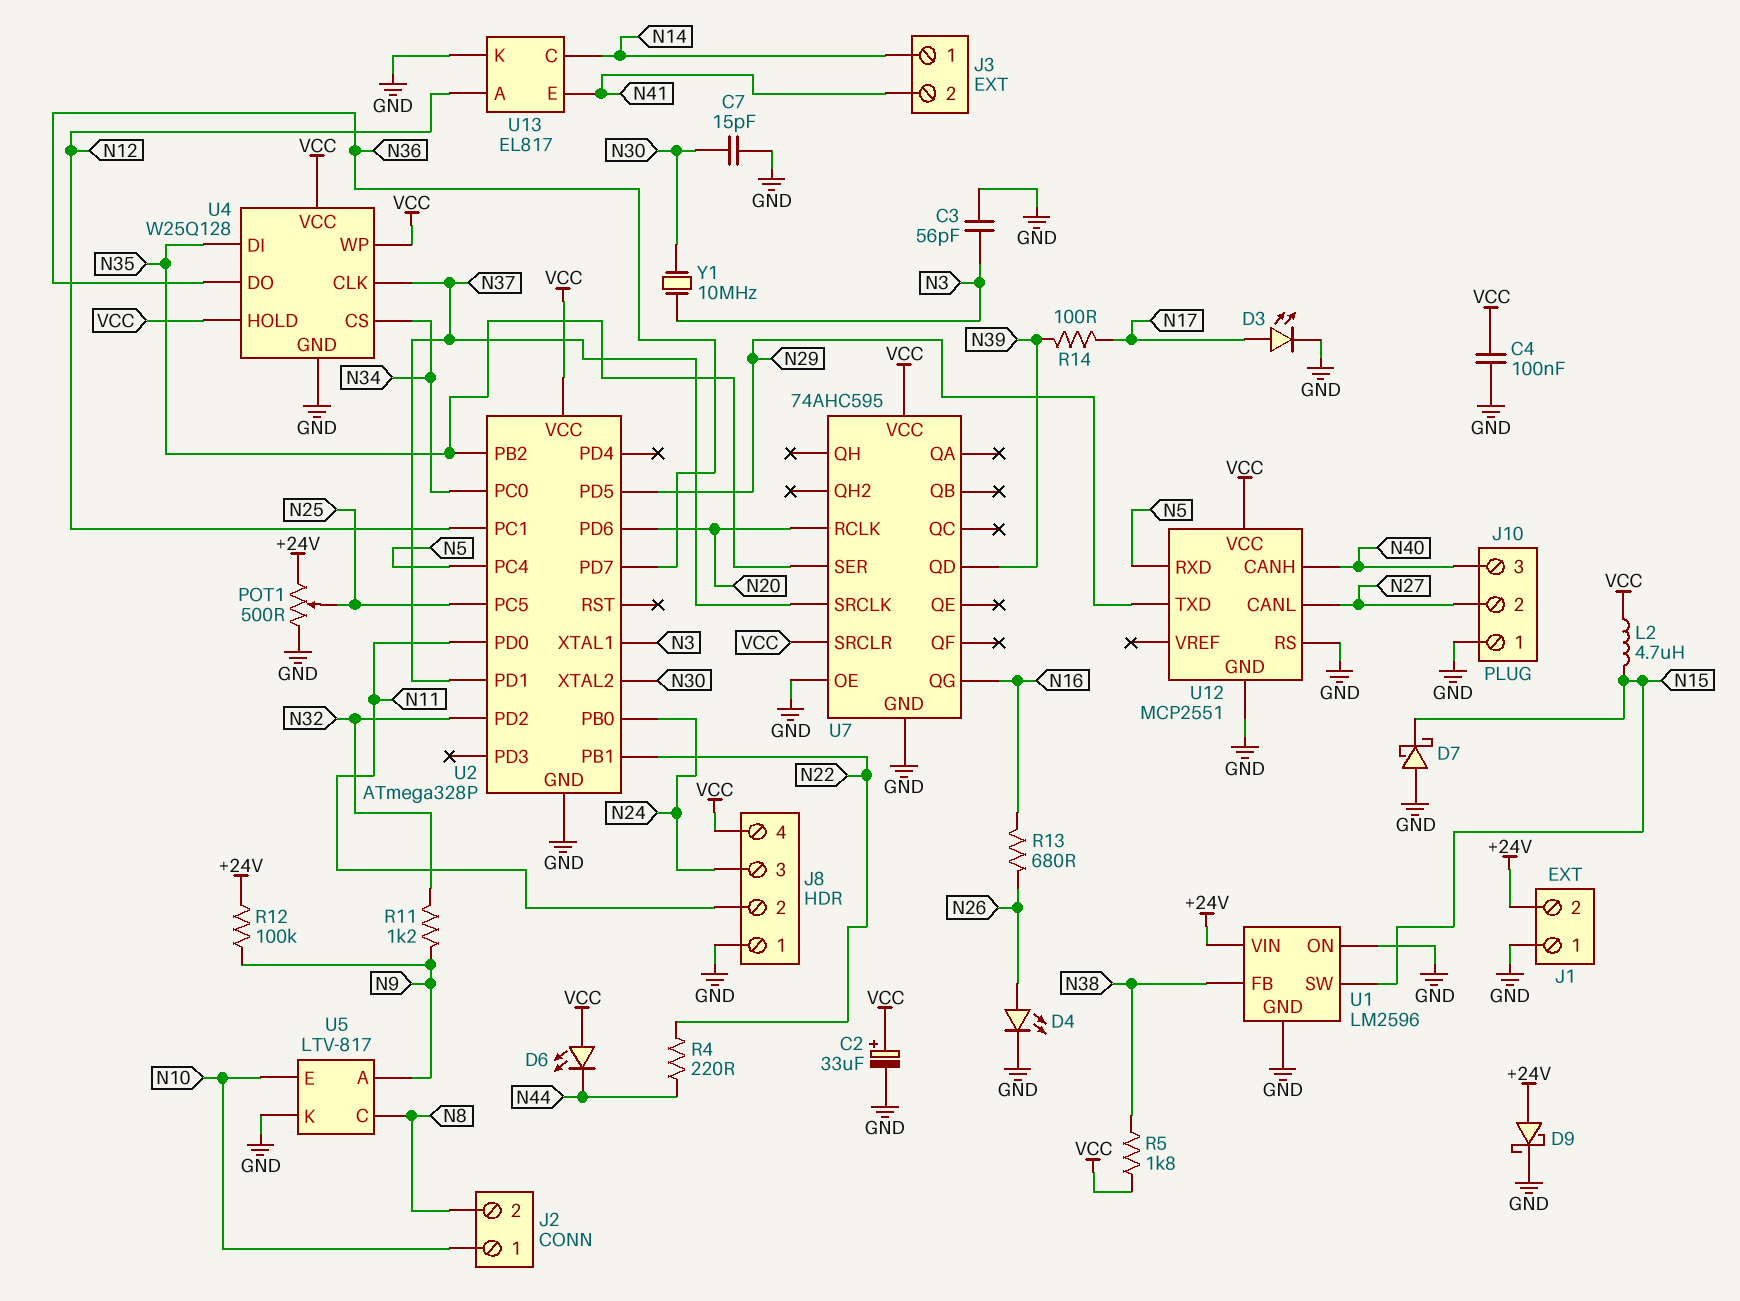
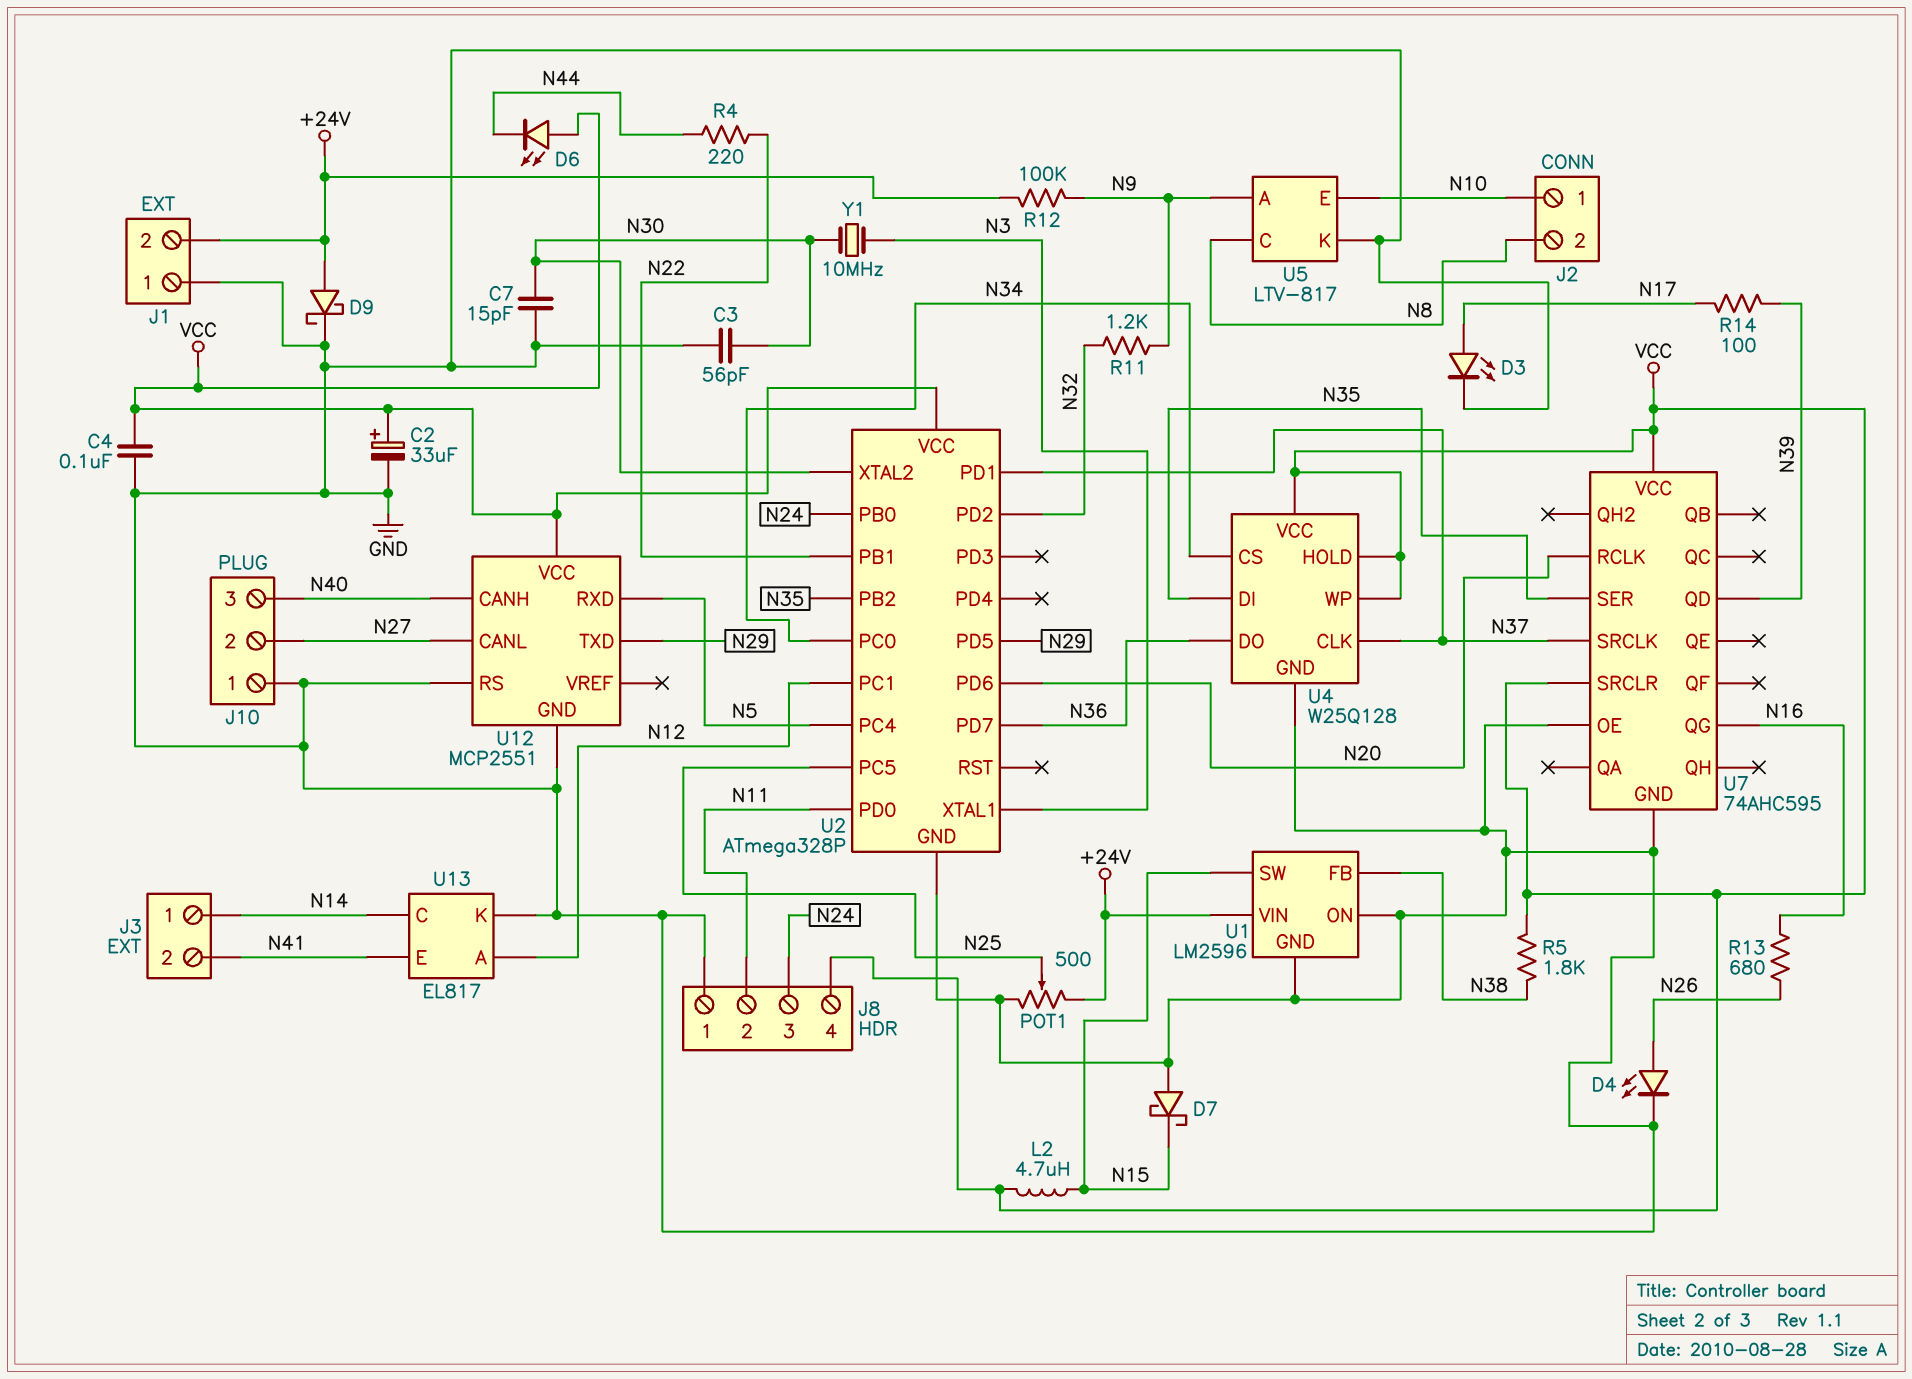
C3: 56pF (GND, N3) -> 56pF (GND, N30)

